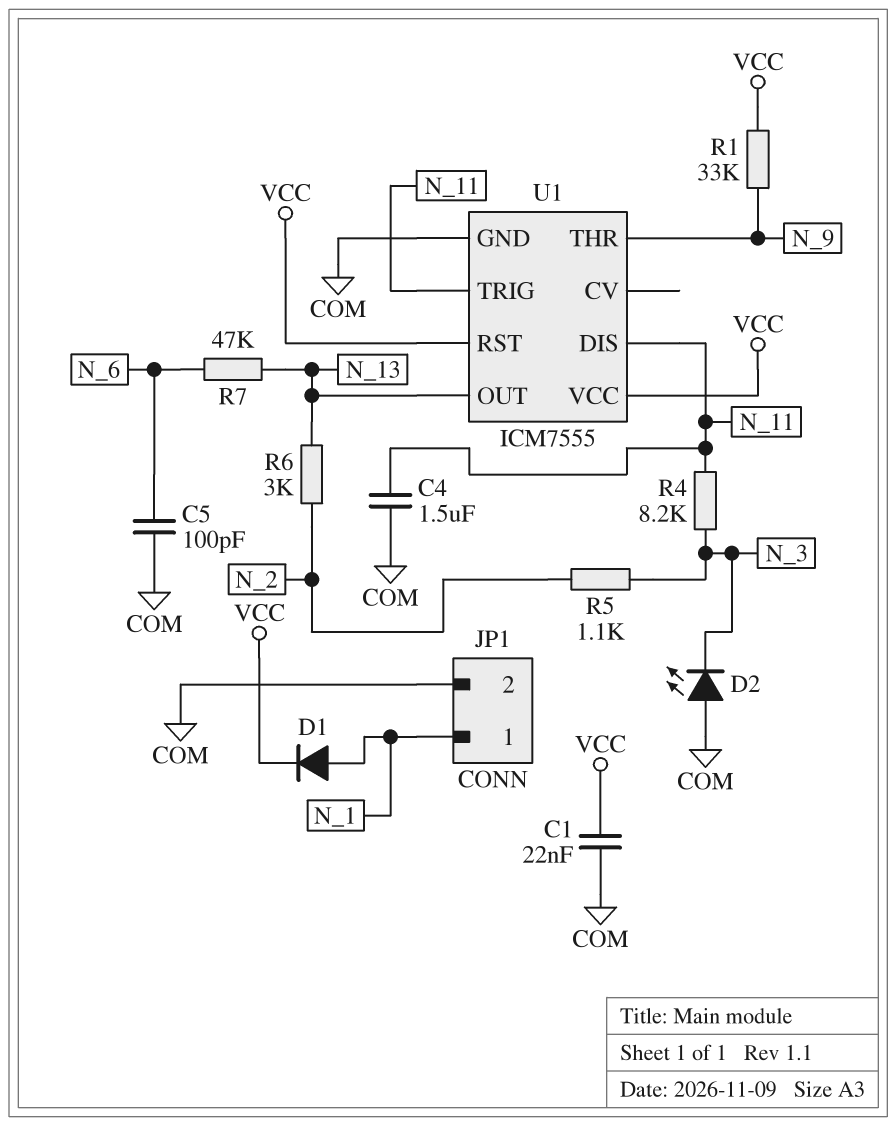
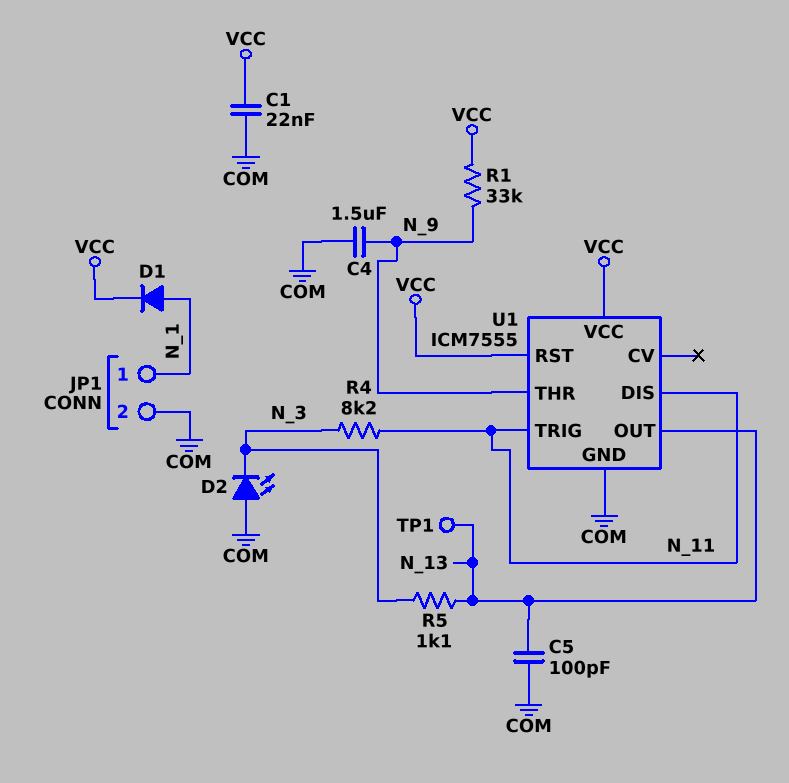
C4: 1.5uF (COM, N_11) -> 1.5uF (COM, N_9)
C5: 100pF (COM, N_6) -> 100pF (COM, N_13)
R5: 1.1k (N_2, N_3) -> 1.1k (N_3, N_13)
R6: 3k (N_2, N_13) -> none
R7: 47k (N_6, N_13) -> none
TP1: none -> test point (N_13)

